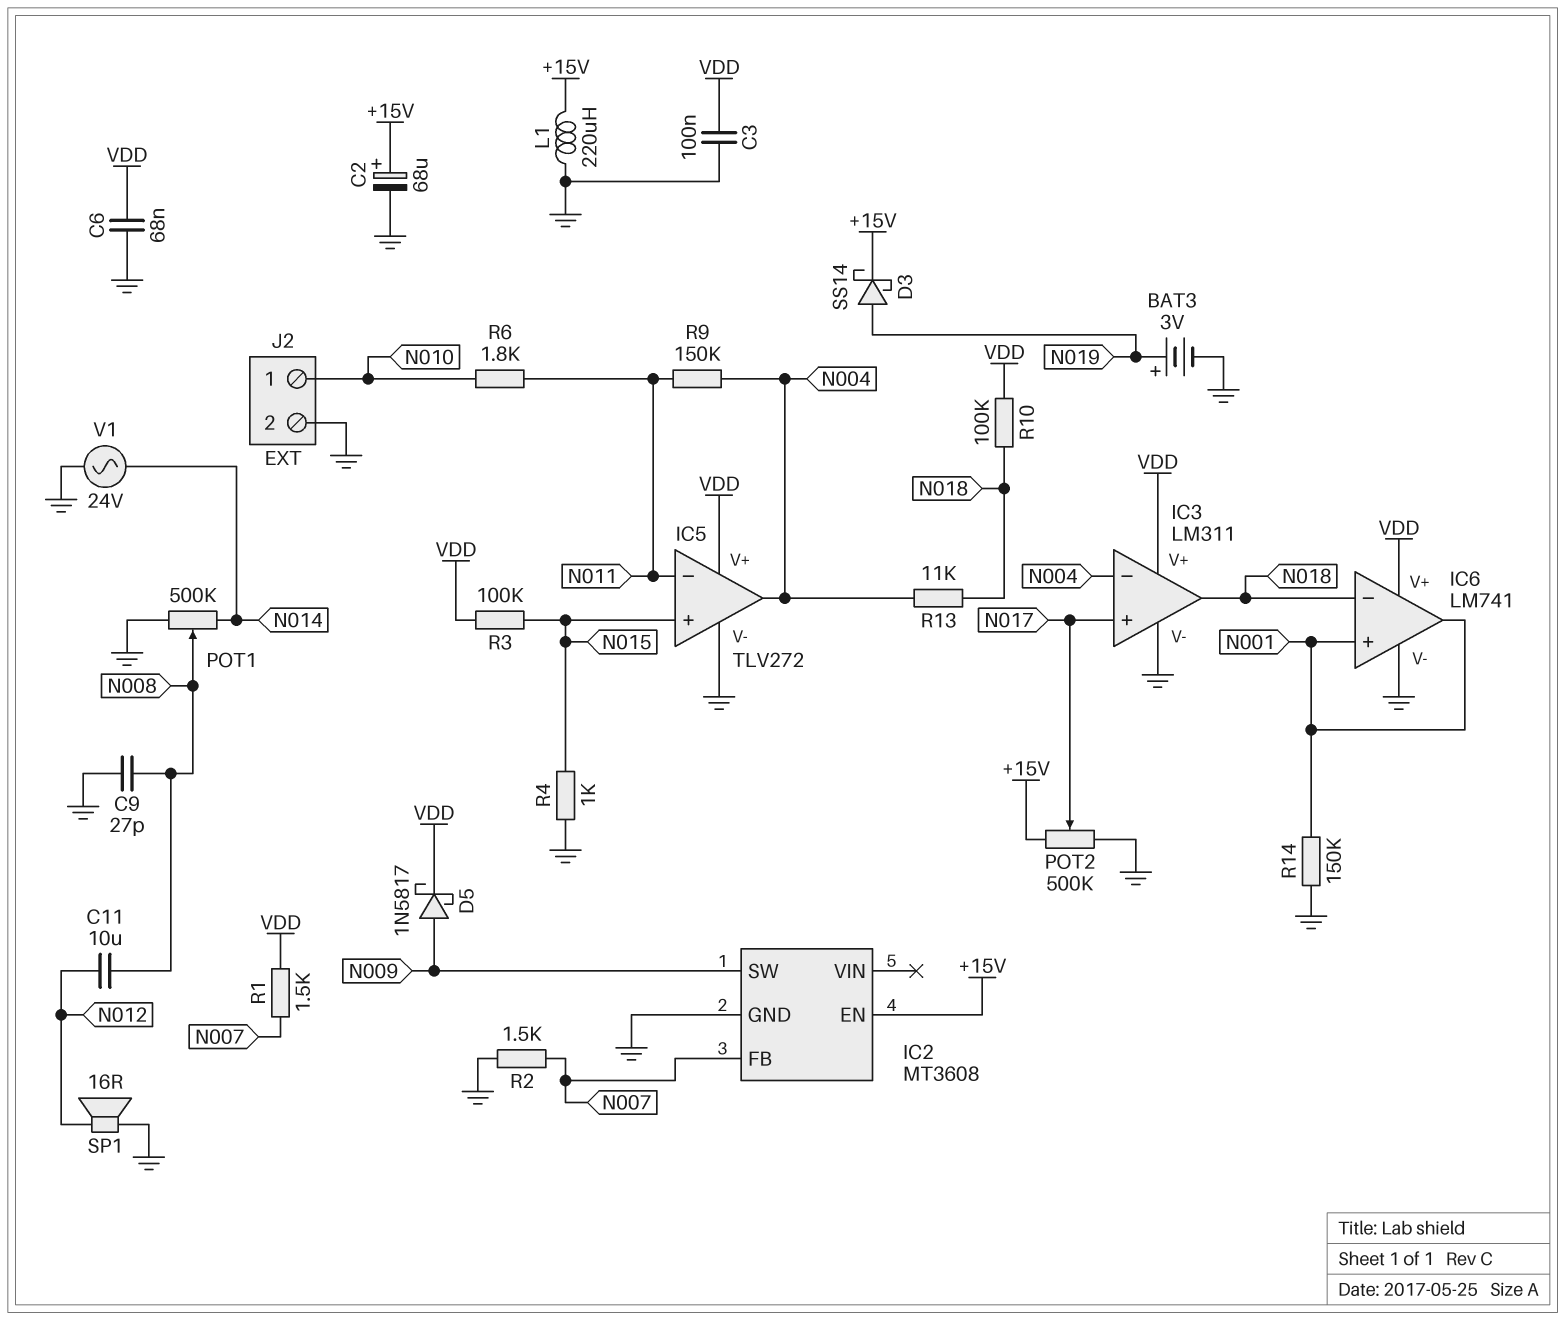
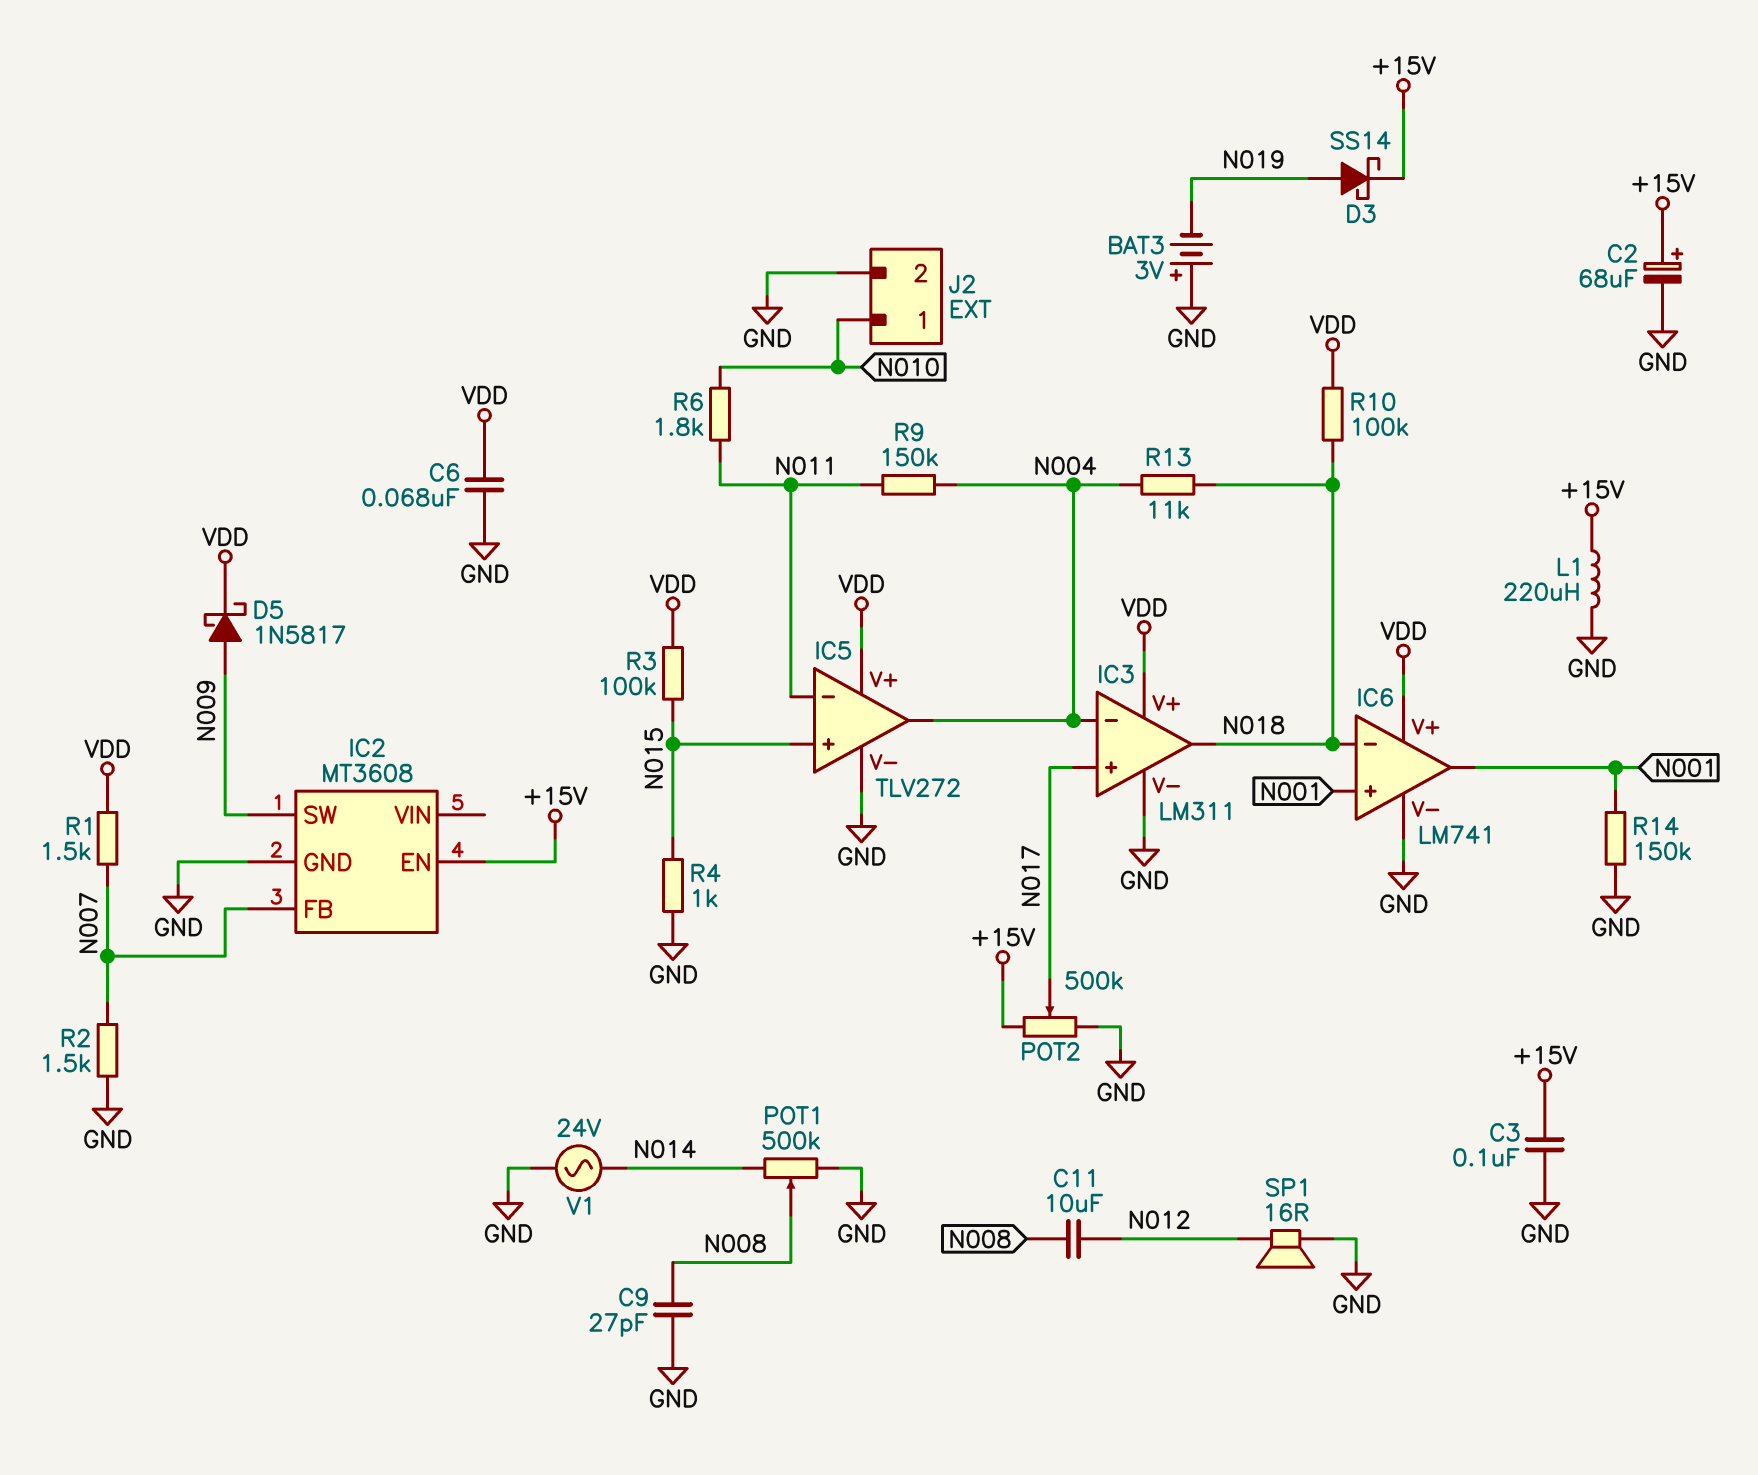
BAT3: 3V (plus N019, minus GND) -> 3V (plus GND, minus N019)
C3: 100nF (GND, VDD) -> 100nF (+15V, GND)

